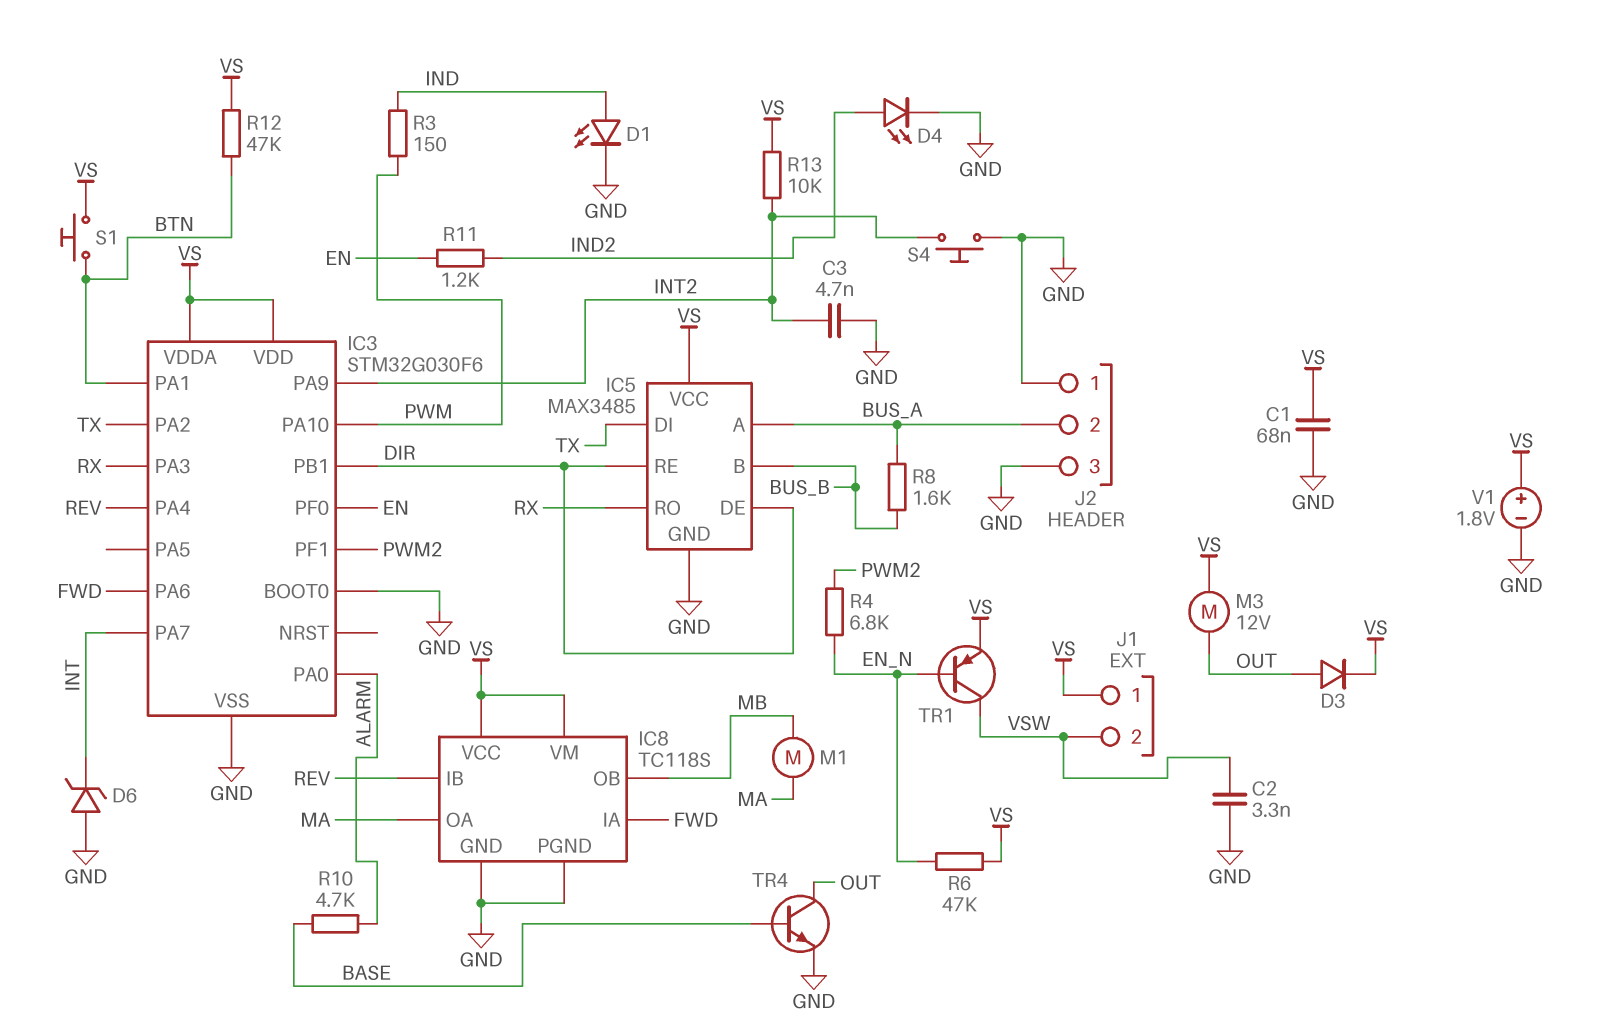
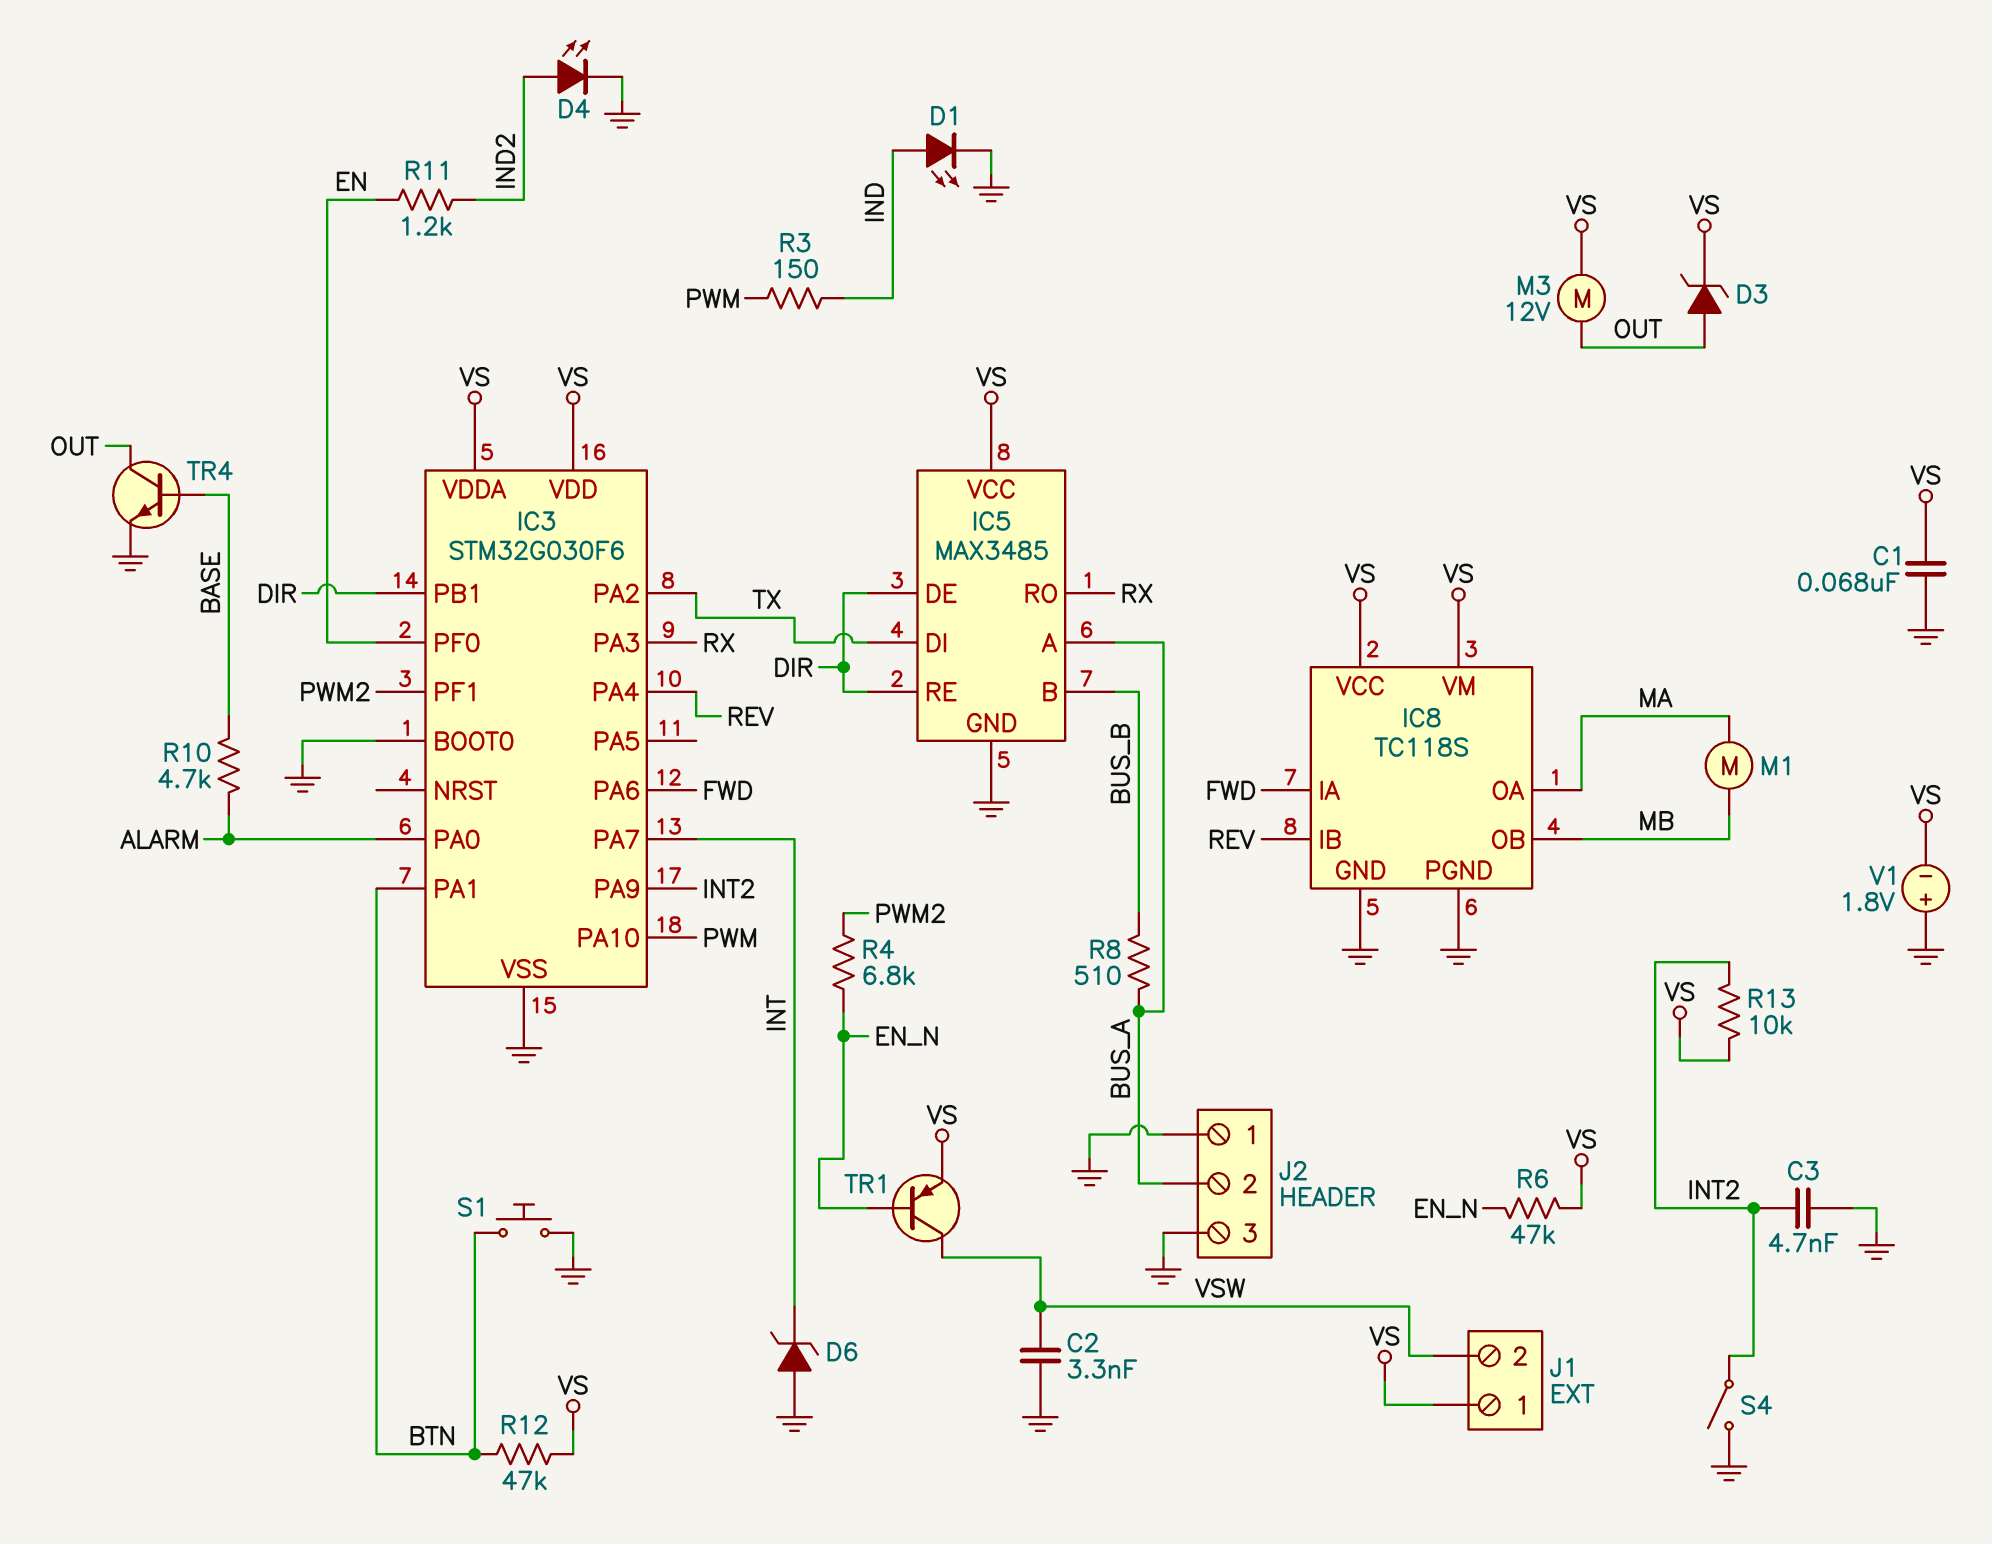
D3: diode (A OUT, K VS) -> zener (A OUT, K VS)
R8: 1.6k (BUS_A, BUS_B) -> 510 (BUS_A, BUS_B)
S1: button (BTN, VS) -> button (BTN, GND)
S4: button (GND, INT2) -> switch (GND, INT2)
V1: 1.8V (plus VS, minus GND) -> 1.8V (plus GND, minus VS)

